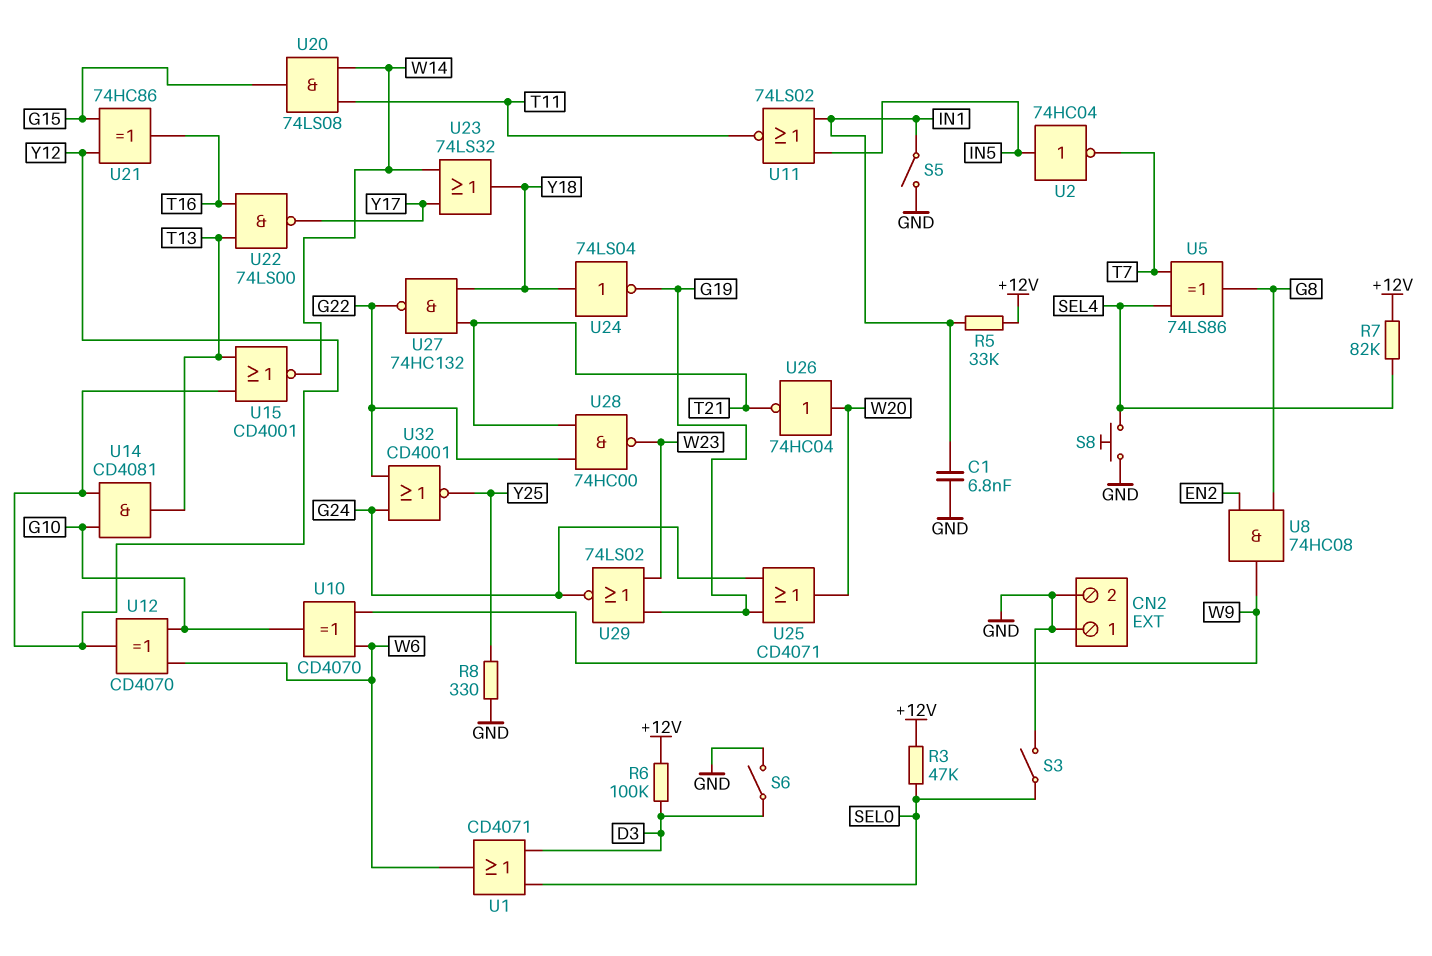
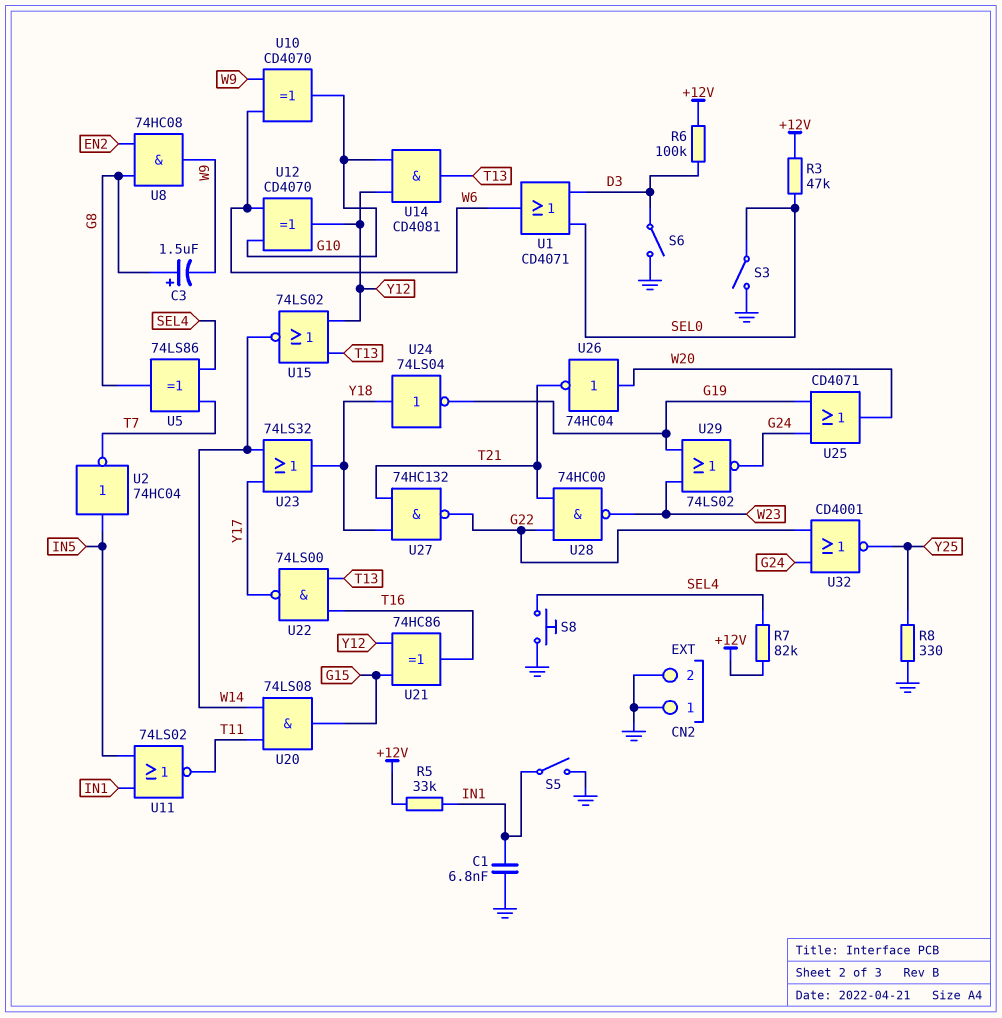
C3: none -> 1.5uF (plus G8, minus W9)
U15: NOR CD4001 (in T13, in Y12, out W14) -> NOR 74LS02 (in T13, in Y12, out W14)

